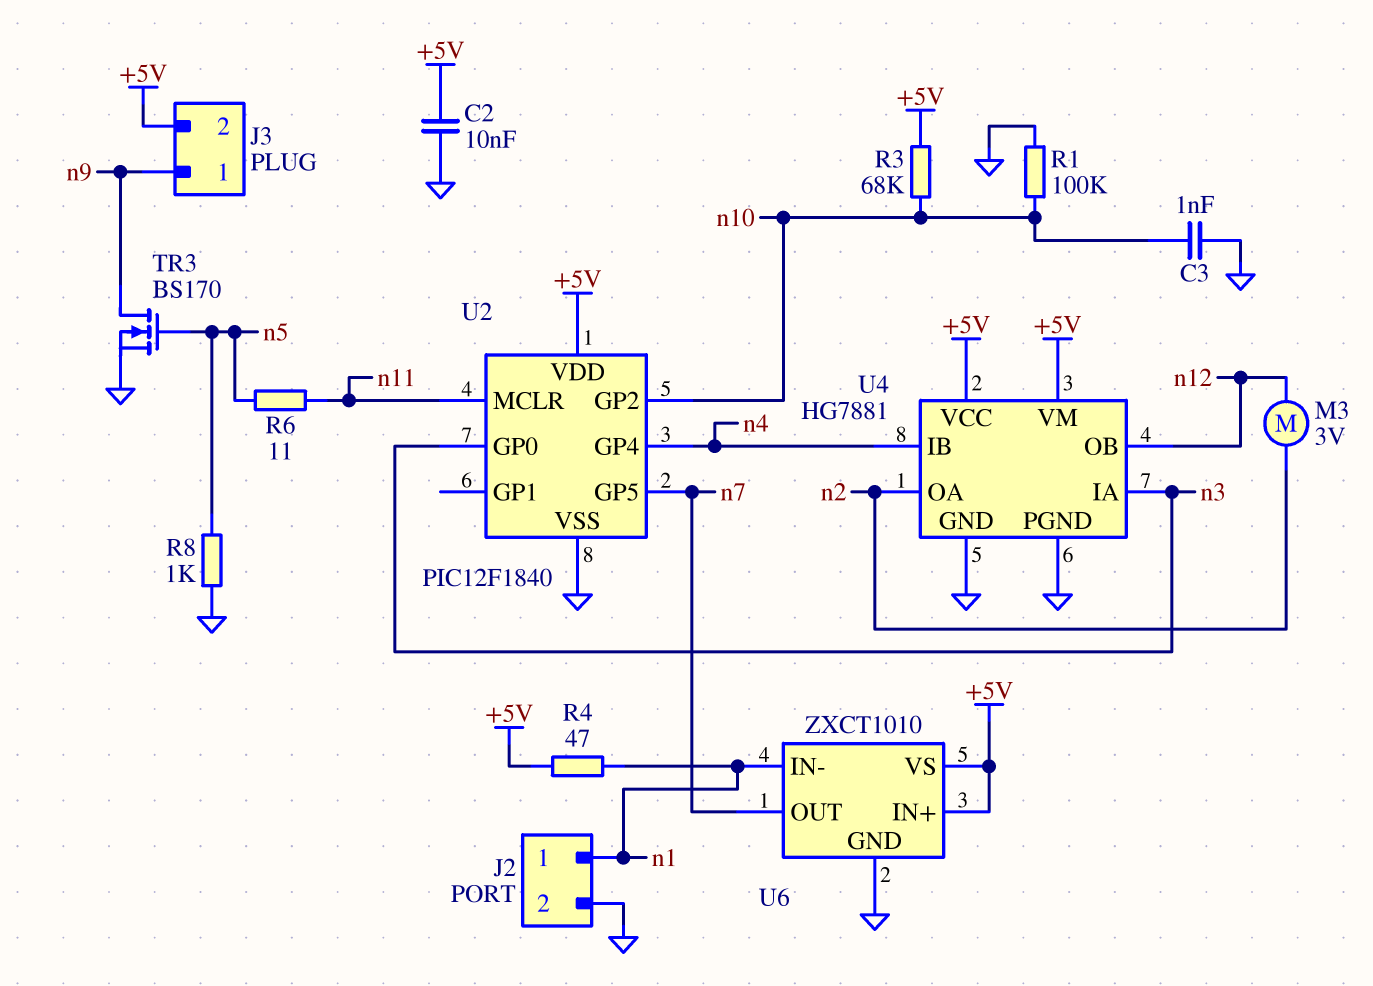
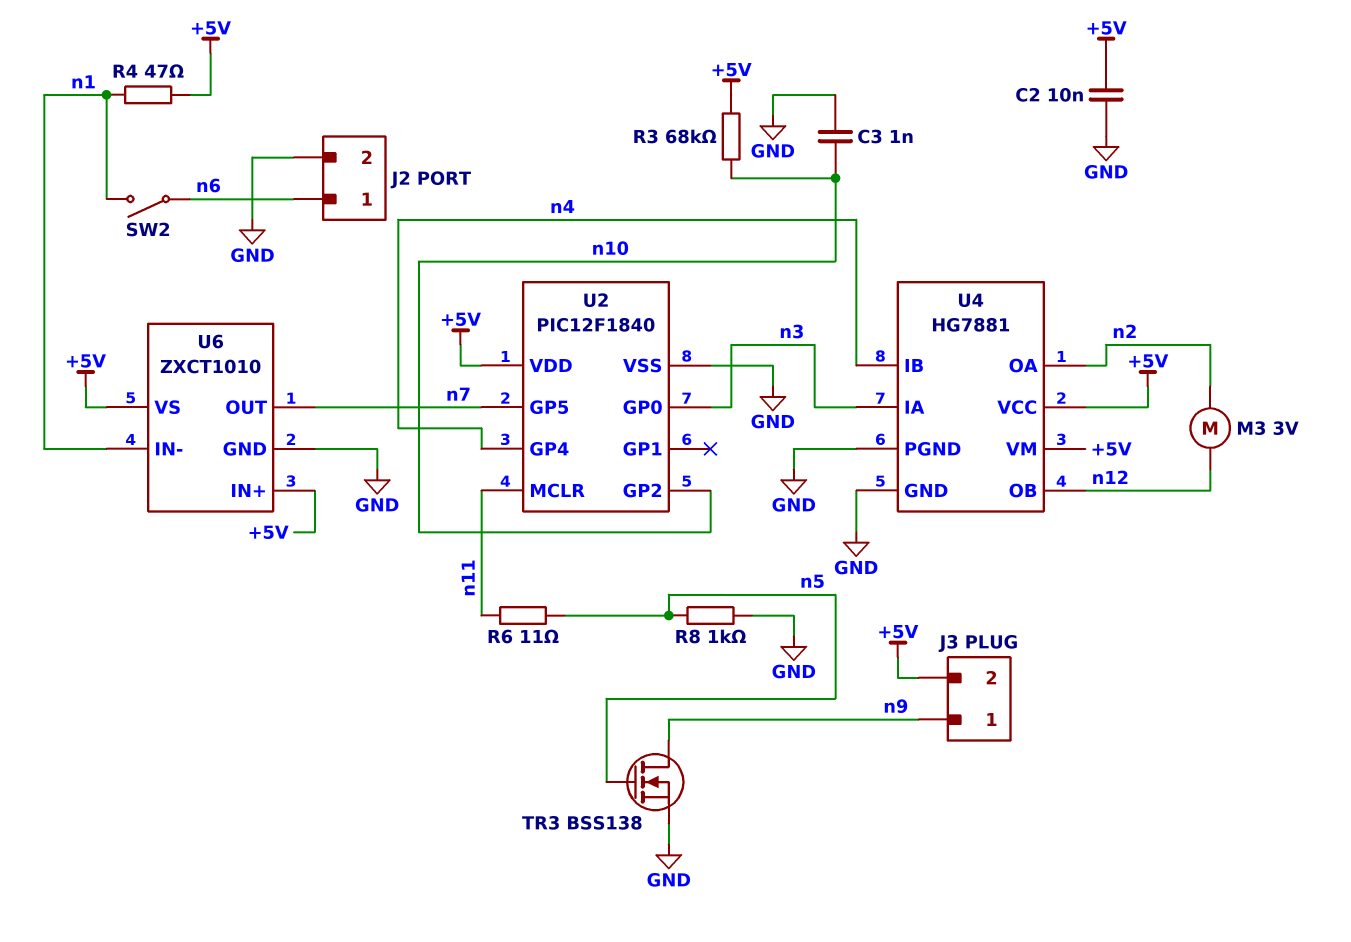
J2 pin 1: n1 -> n6
R1: 100k (GND, n10) -> none
SW2: none -> switch (n1, n6)
TR3: NMOS BS170 (G n5, D n9, S GND) -> NMOS BSS138 (G n5, D n9, S GND)

